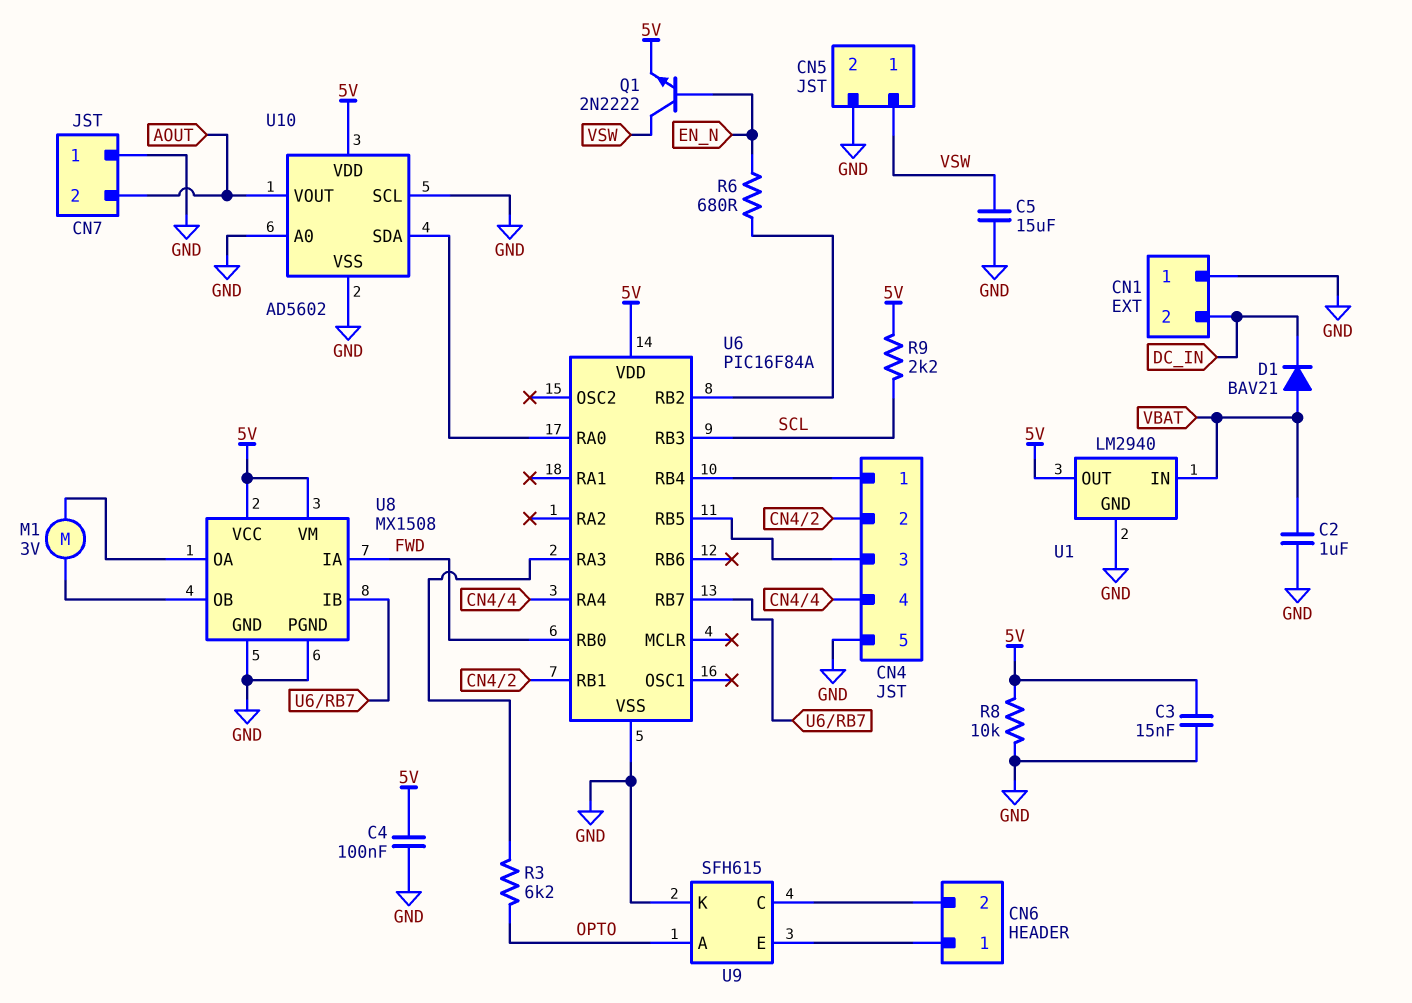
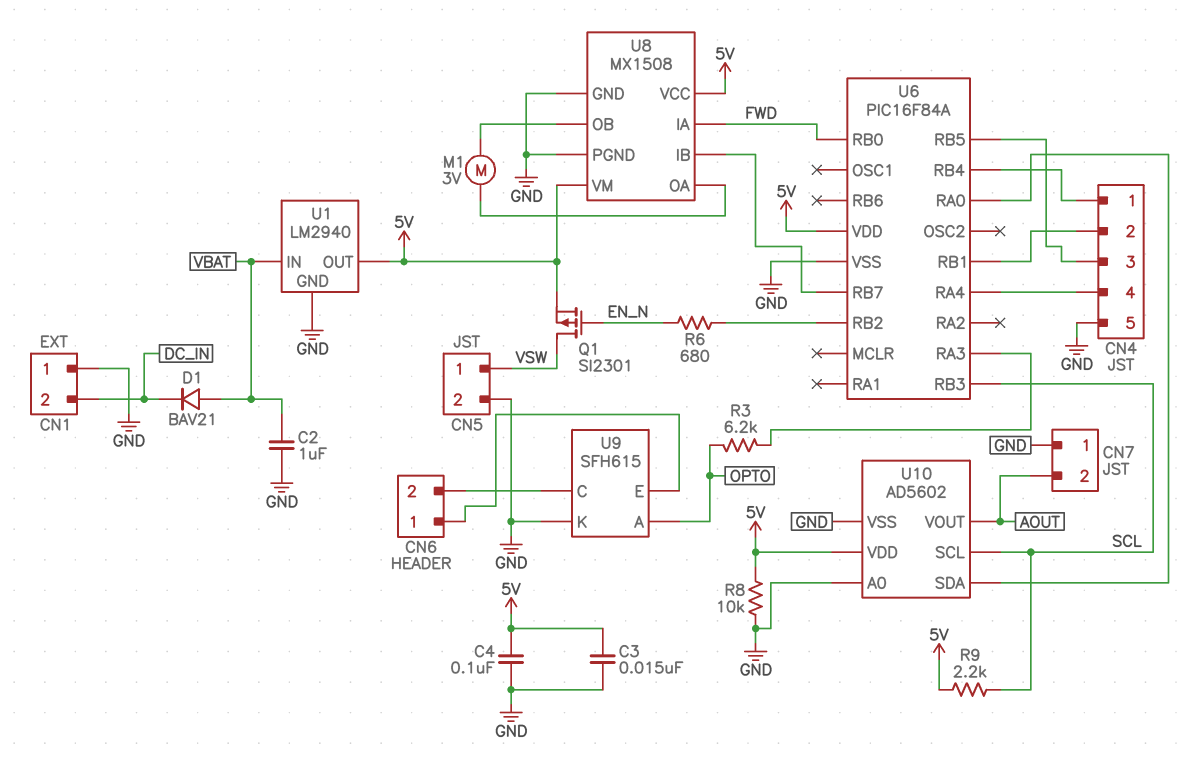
C5: 15uF (GND, VSW) -> none
Q1: NPN 2N2222 (B EN_N, C VSW, E 5V) -> PMOS SI2301 (G EN_N, D VSW, S 5V)
U10 pin SCL: GND -> SCL

